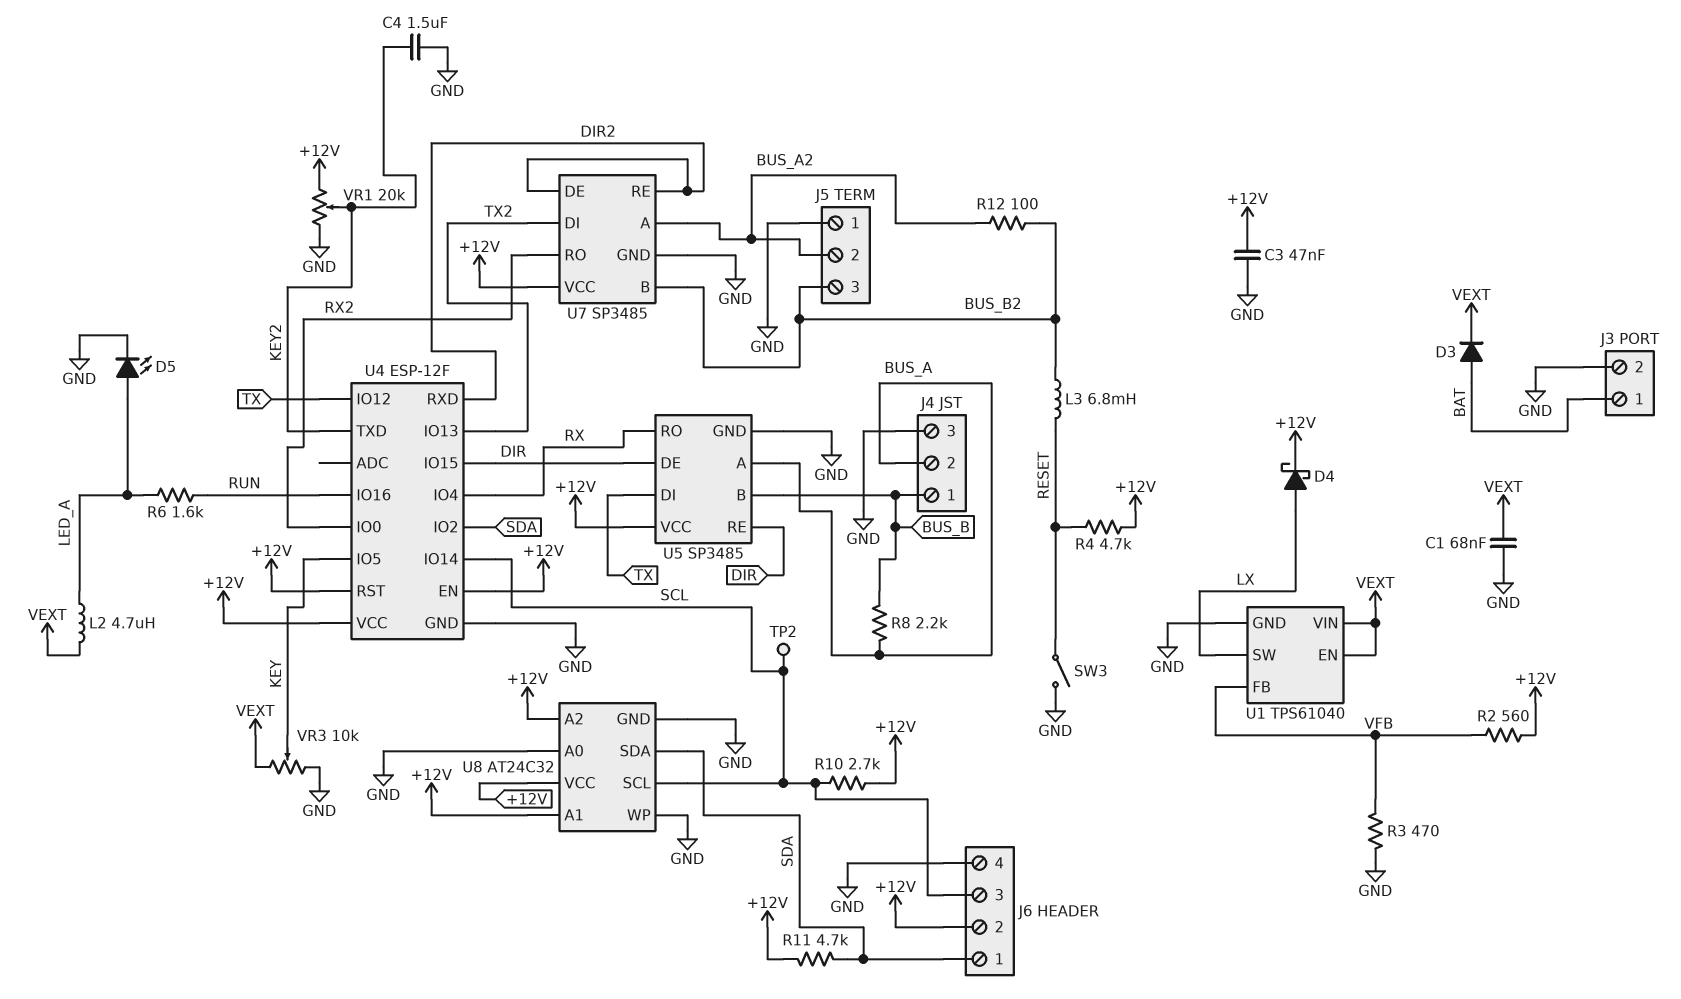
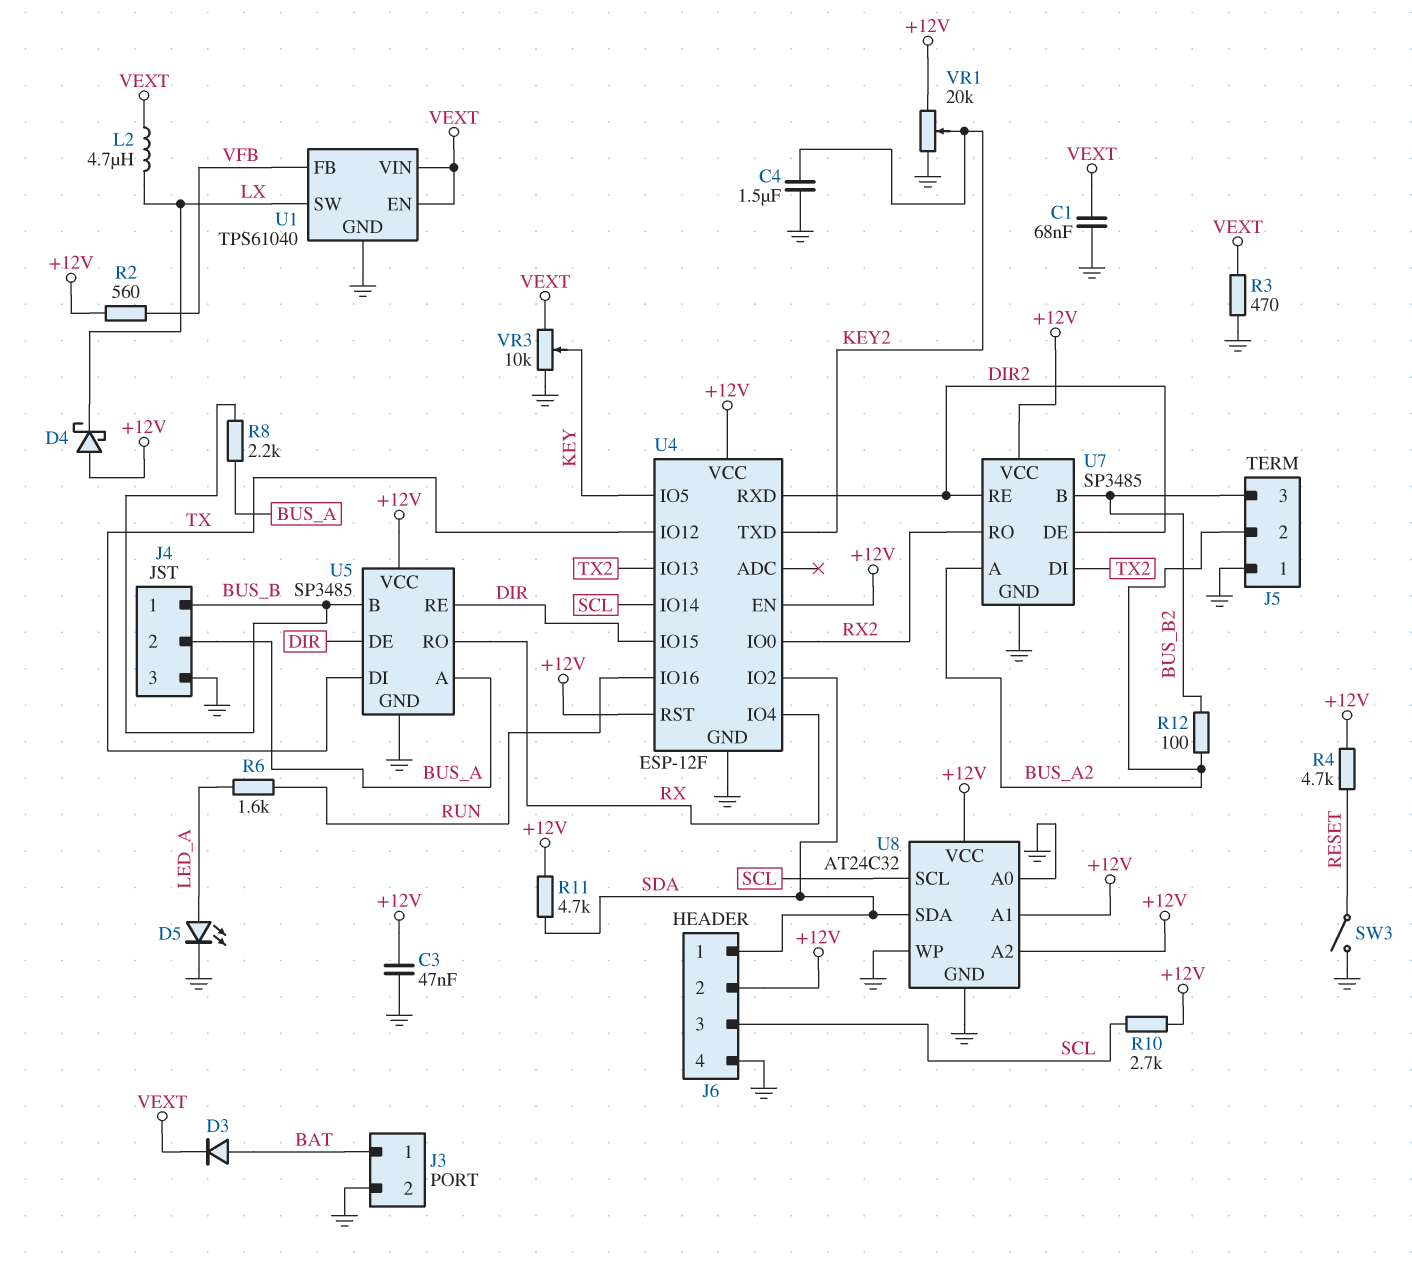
D4: schottky (A LX, K +12V) -> schottky (A +12V, K LX)
L2: 4.7uH (LED_A, VEXT) -> 4.7uH (LX, VEXT)
L3: 6.8mH (BUS_B2, RESET) -> none
R3: 470 (GND, VFB) -> 470 (GND, VEXT)
TP2: test point (SCL) -> none

